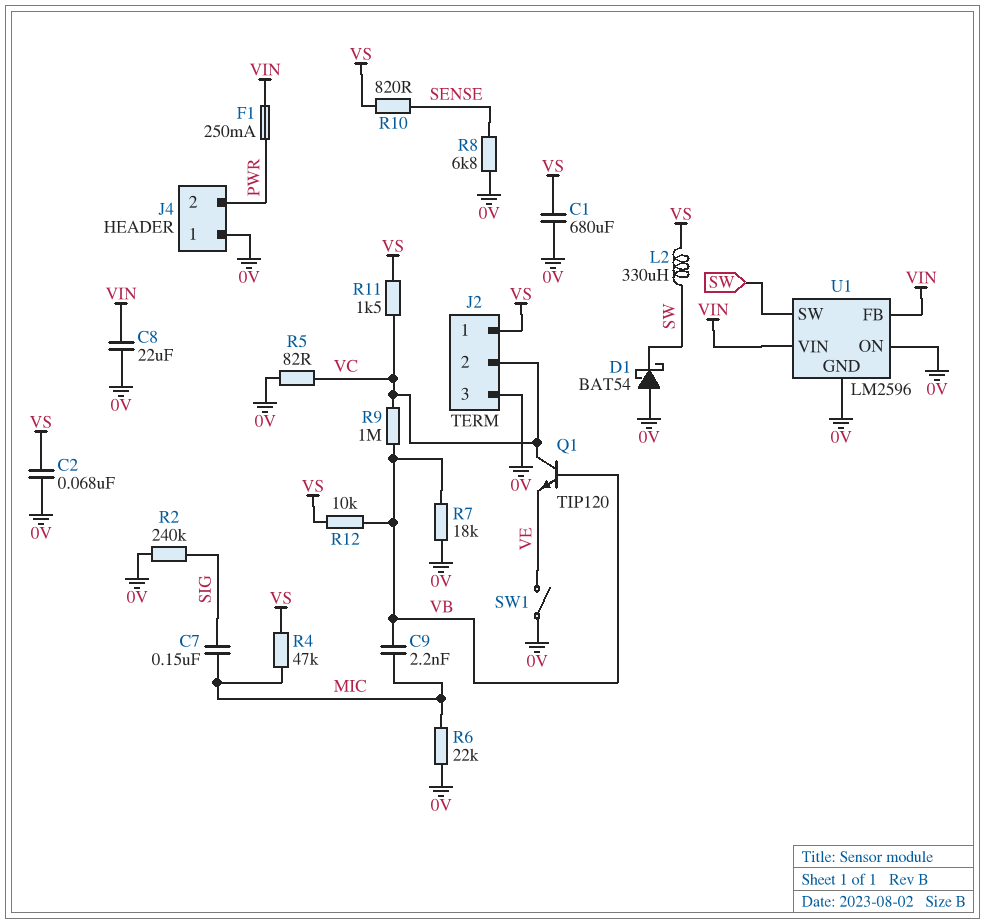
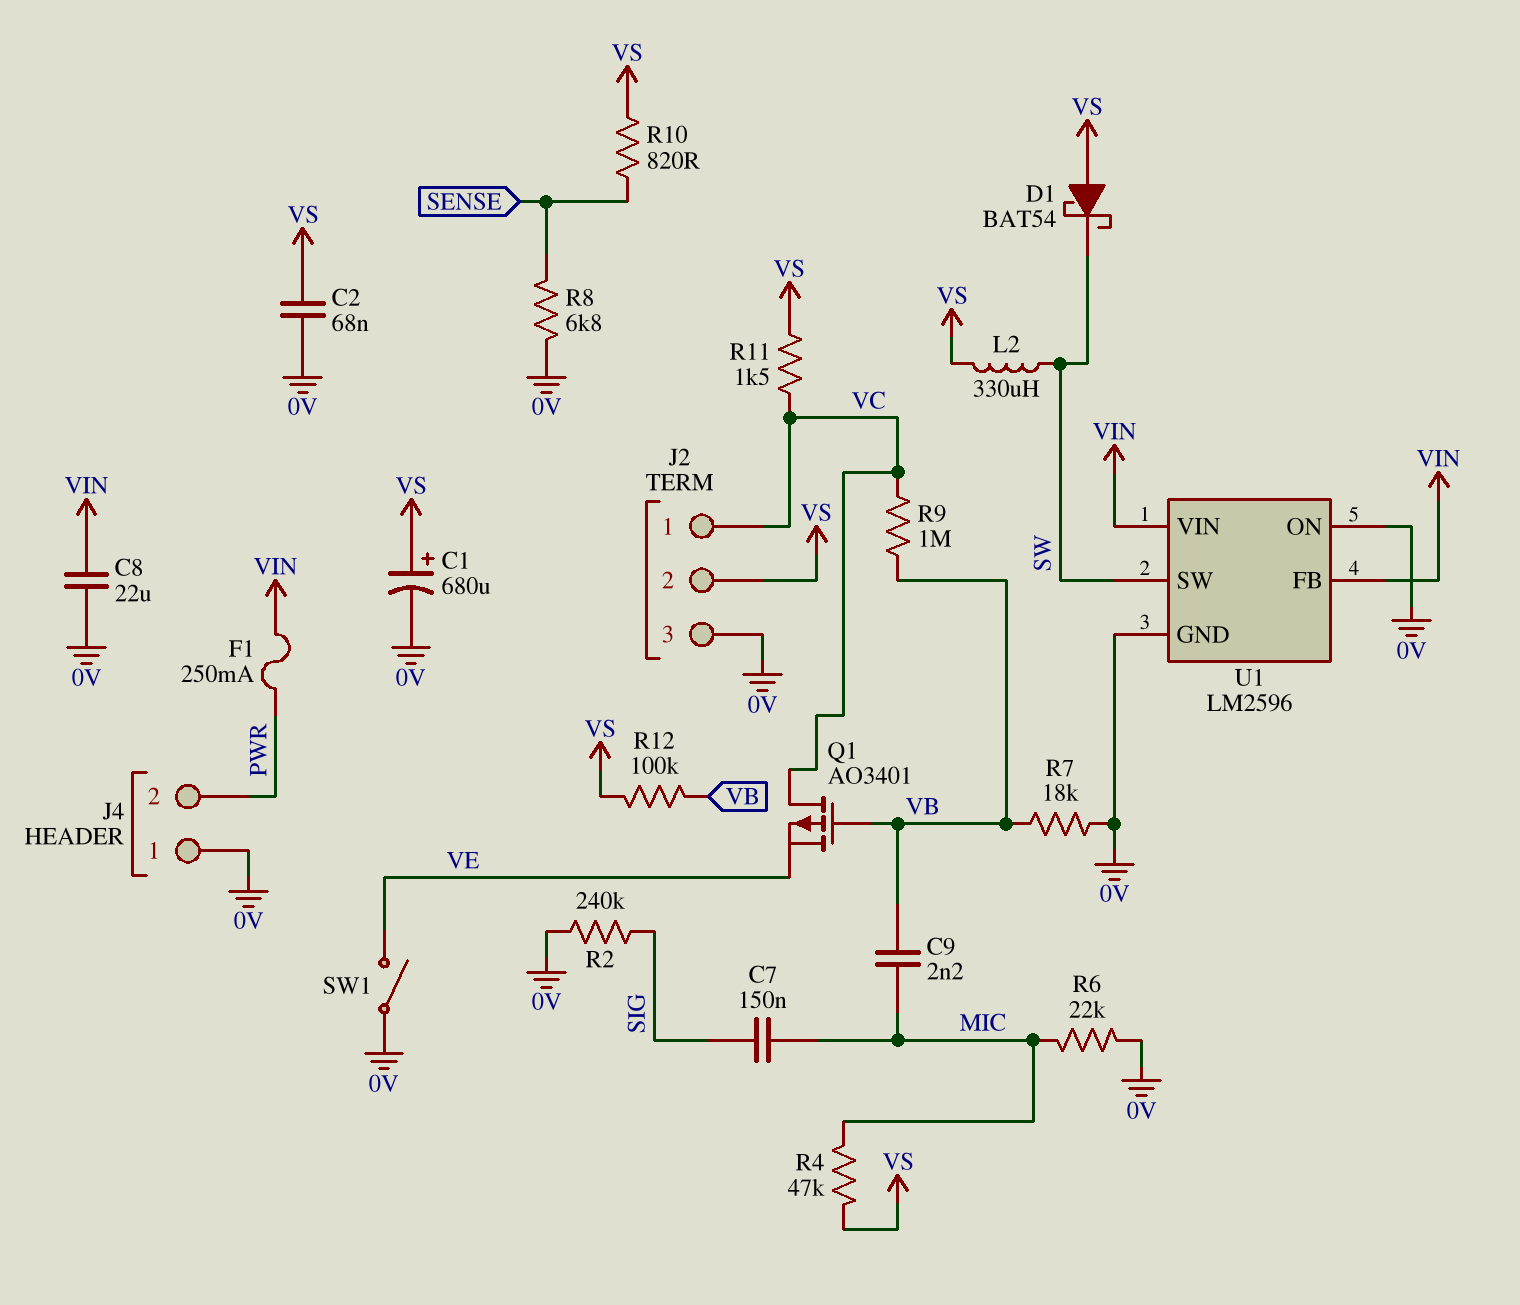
C1: 680uF (0V, VS) -> 680uF (plus VS, minus 0V)
D1: schottky BAT54 (A 0V, K SW) -> schottky BAT54 (A VS, K SW)
J2 pin 1: VS -> VC
J2 pin 2: VC -> VS
Q1: NPN TIP120 (B VB, C VC, E VE) -> PMOS AO3401 (G VB, D VC, S VE)
R5: 82 (0V, VC) -> none
R12: 10k (VB, VS) -> 100k (VB, VS)

